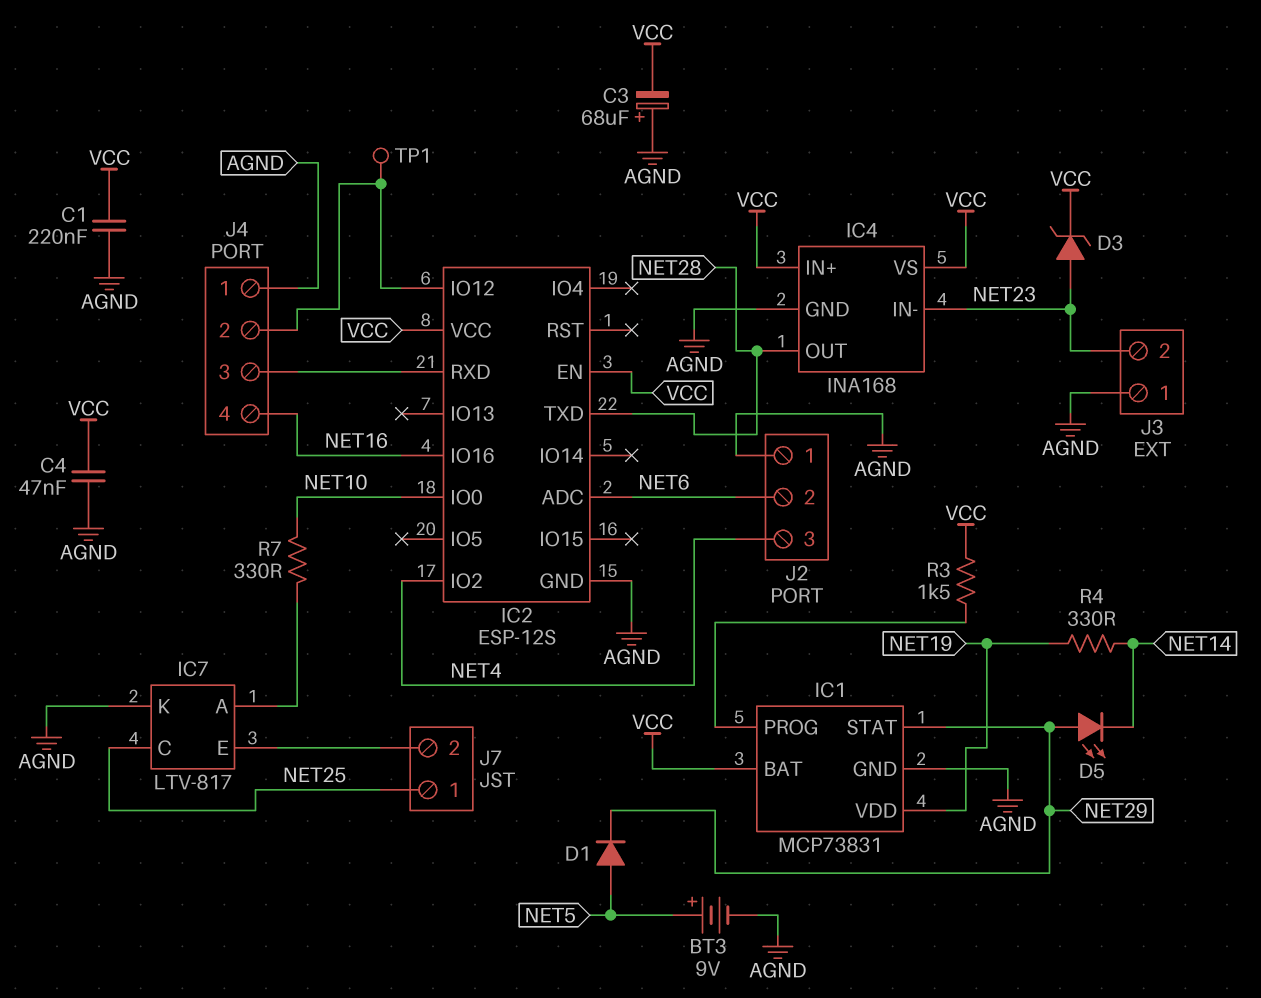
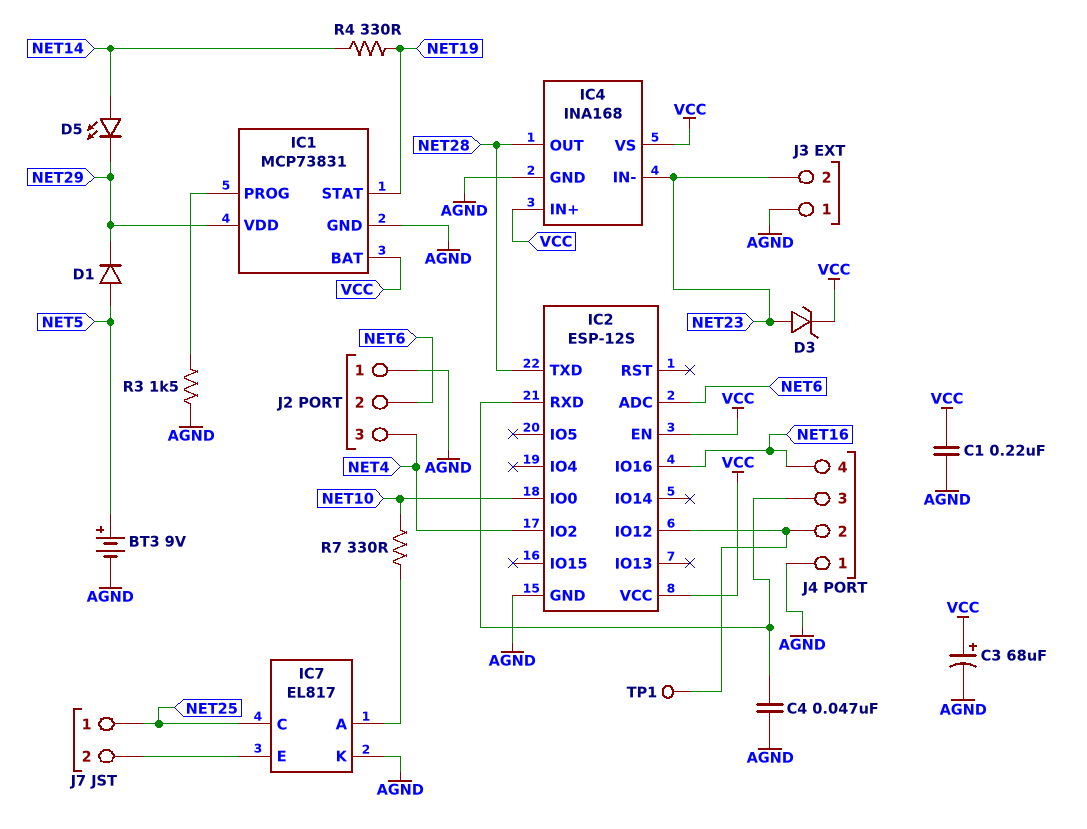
C3: 68uF (plus AGND, minus VCC) -> 68uF (plus VCC, minus AGND)
C4: 47nF (AGND, VCC) -> 47nF (AGND, IC2/RXD)
D5: LED (A NET29, K NET14) -> LED (A NET14, K NET29)
IC1 pin STAT: NET29 -> NET19
IC1 pin VDD: NET19 -> NET29
IC7: LTV-817 -> EL817
R3: 1.5k (IC1/PROG, VCC) -> 1.5k (AGND, IC1/PROG)

